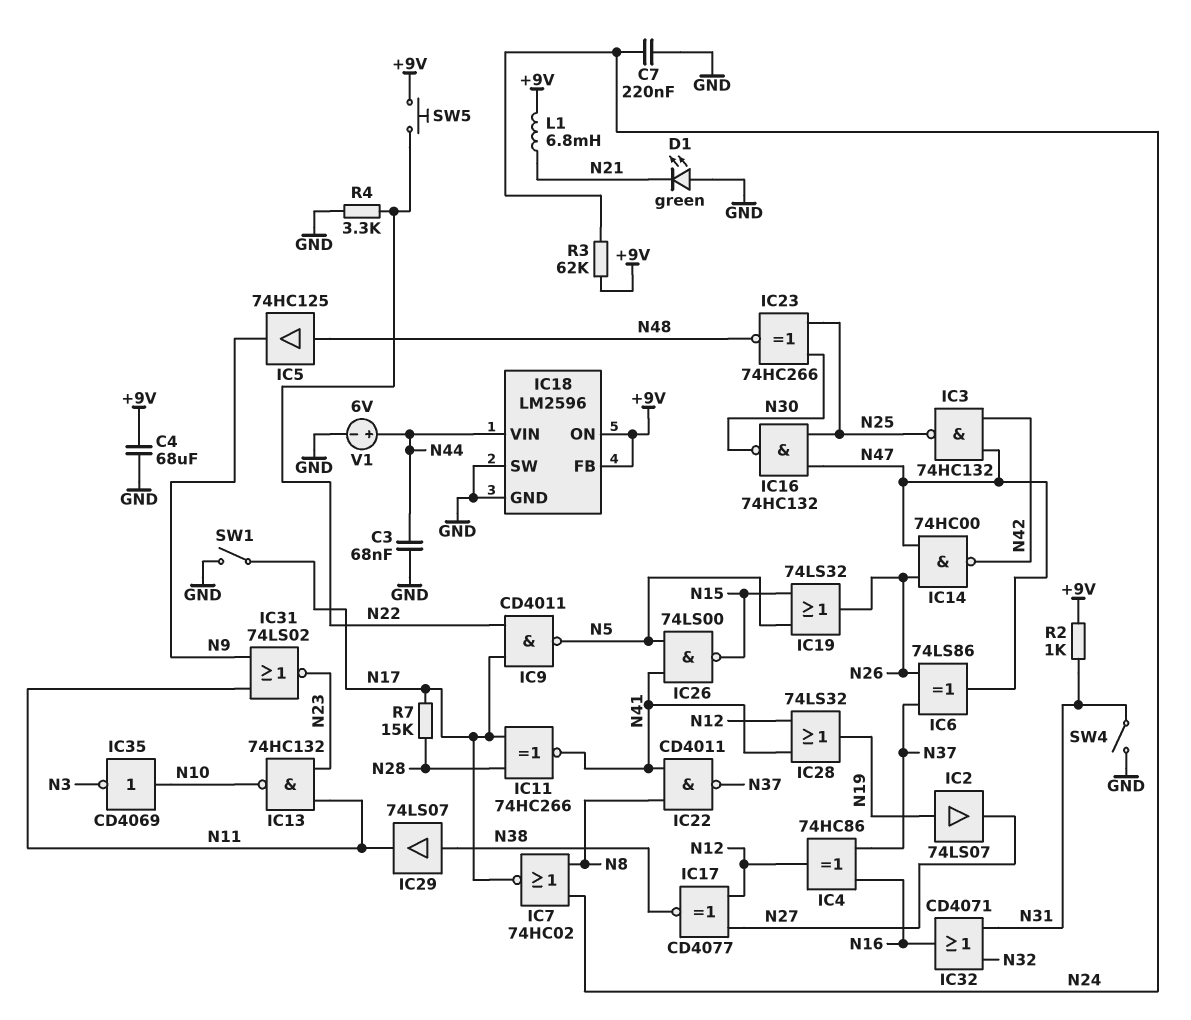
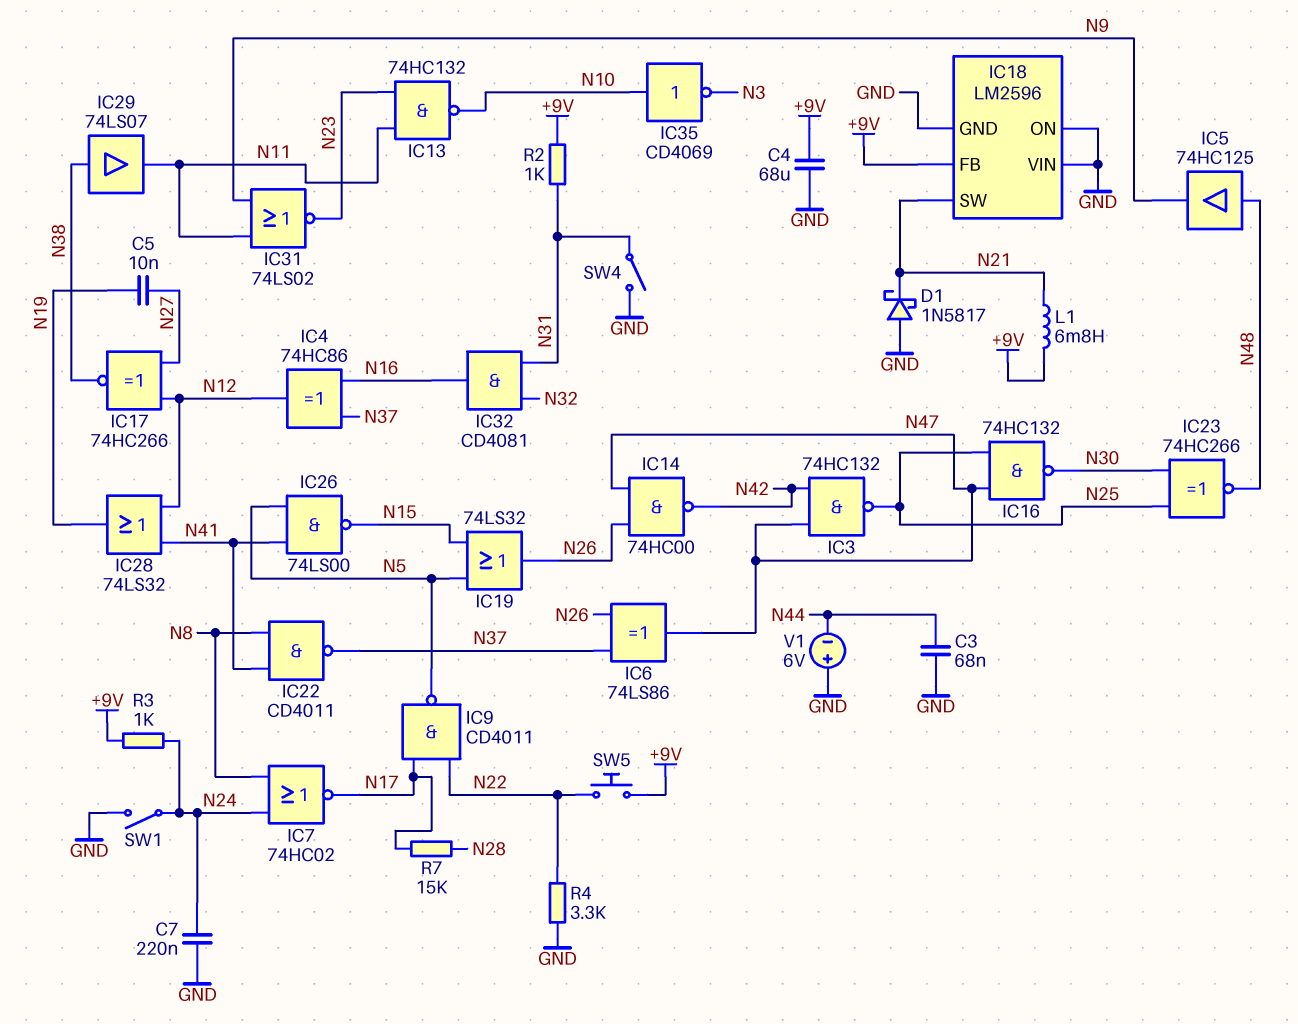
C5: none -> 10nF (N19, N27)
D1: LED green (A GND, K N21) -> schottky 1N5817 (A GND, K N21)
IC2: buffer 74LS07 (in N19, out N27) -> none
IC11: XNOR 74HC266 (in N17, in N28, out N41) -> none
IC17: XNOR CD4077 (in N12, in N27, out N38) -> XNOR 74HC266 (in N12, in N27, out N38)
IC18 pin ON: +9V -> GND
IC18 pin SW: GND -> N21
IC18 pin VIN: N44 -> GND
IC32: OR CD4071 (in N31, in N32, out N16) -> AND CD4081 (in N31, in N32, out N16)
R3: 62k (+9V, N24) -> 1k (+9V, N24)
SW1: switch (GND, N17) -> switch (GND, N24)
V1: 6V (plus N44, minus GND) -> 6V (plus GND, minus N44)

